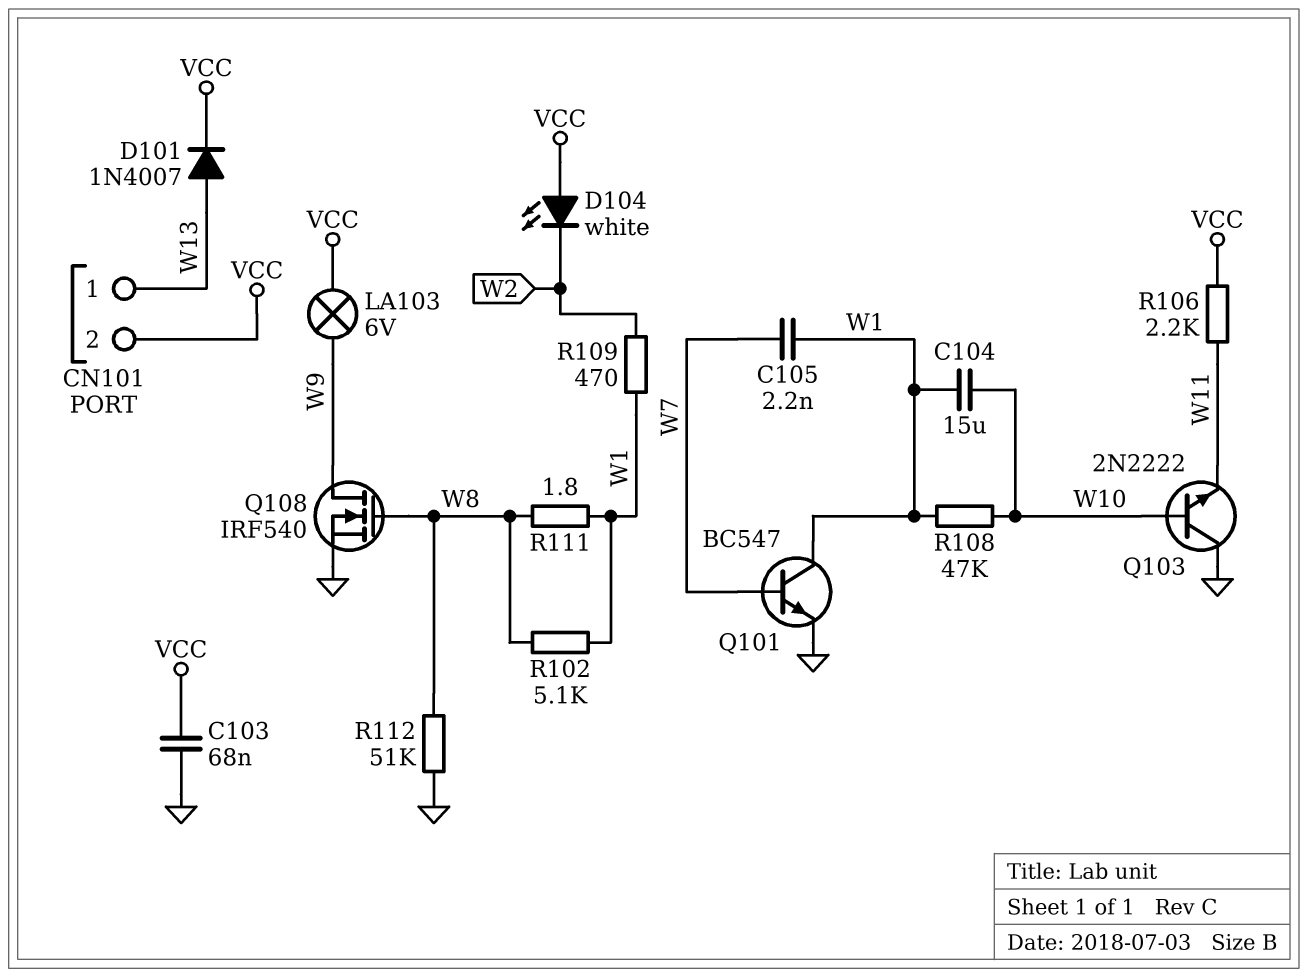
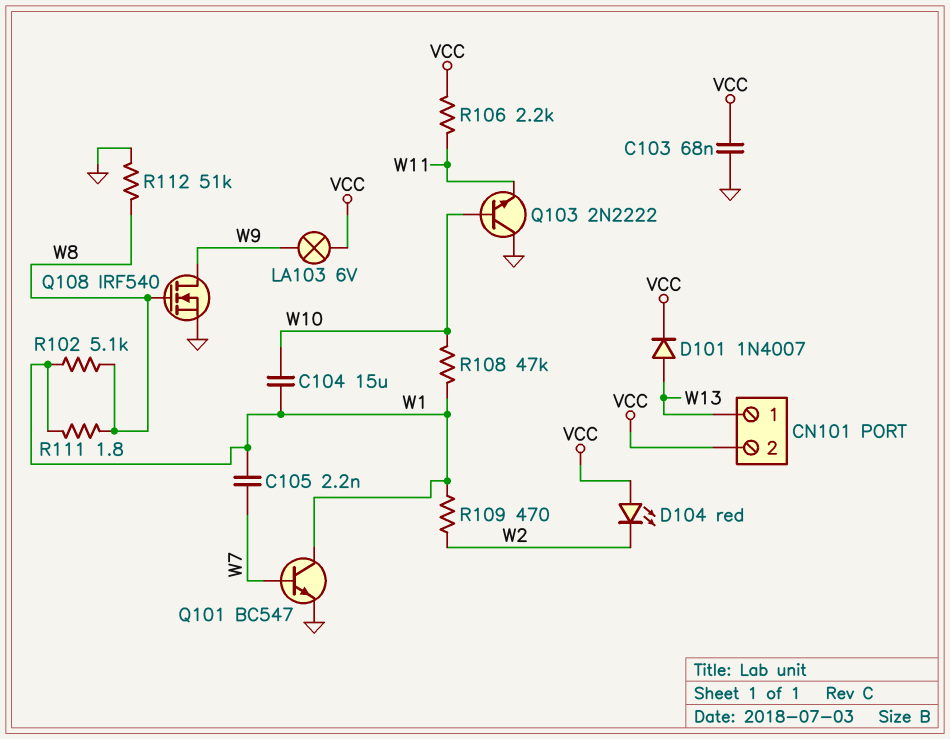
D104: LED white (A VCC, K W2) -> LED red (A VCC, K W2)

